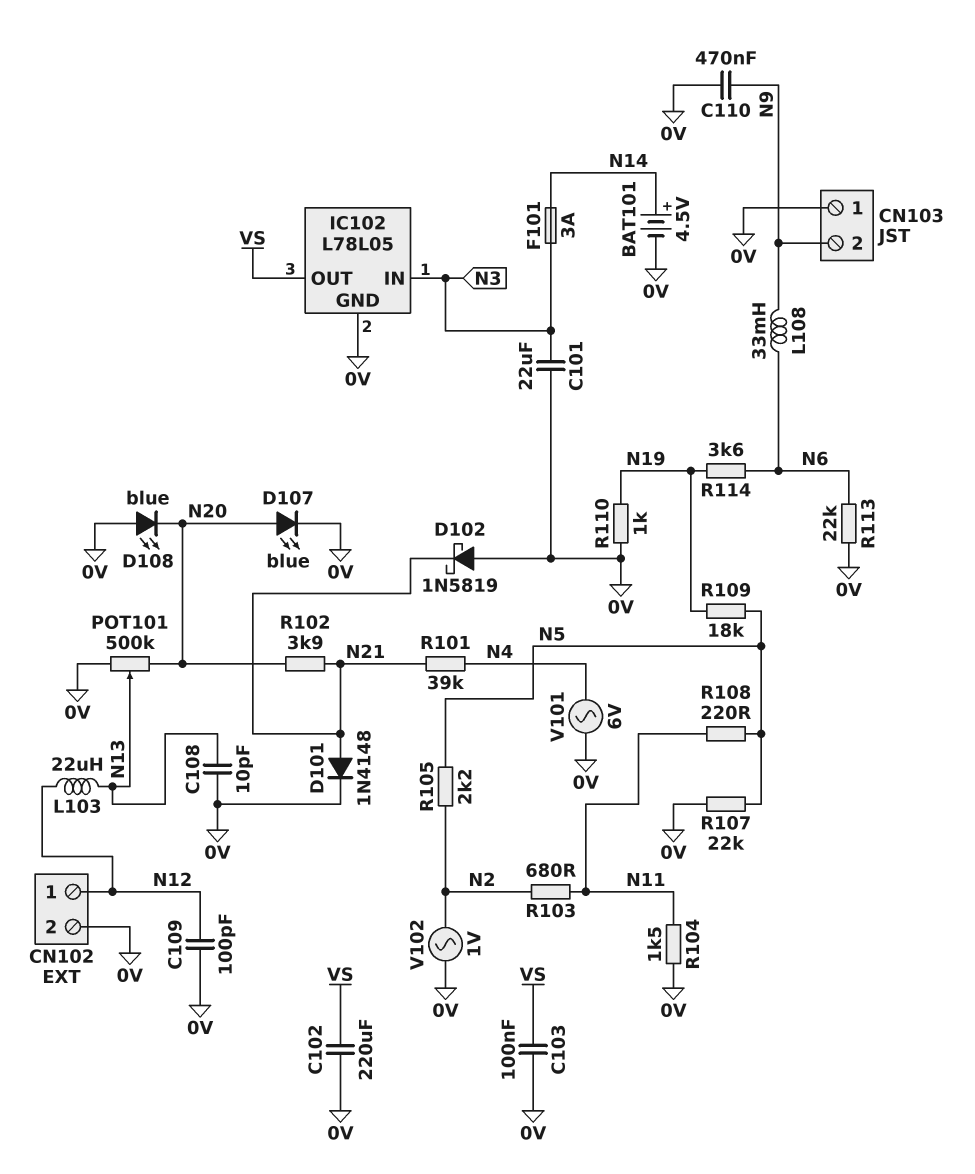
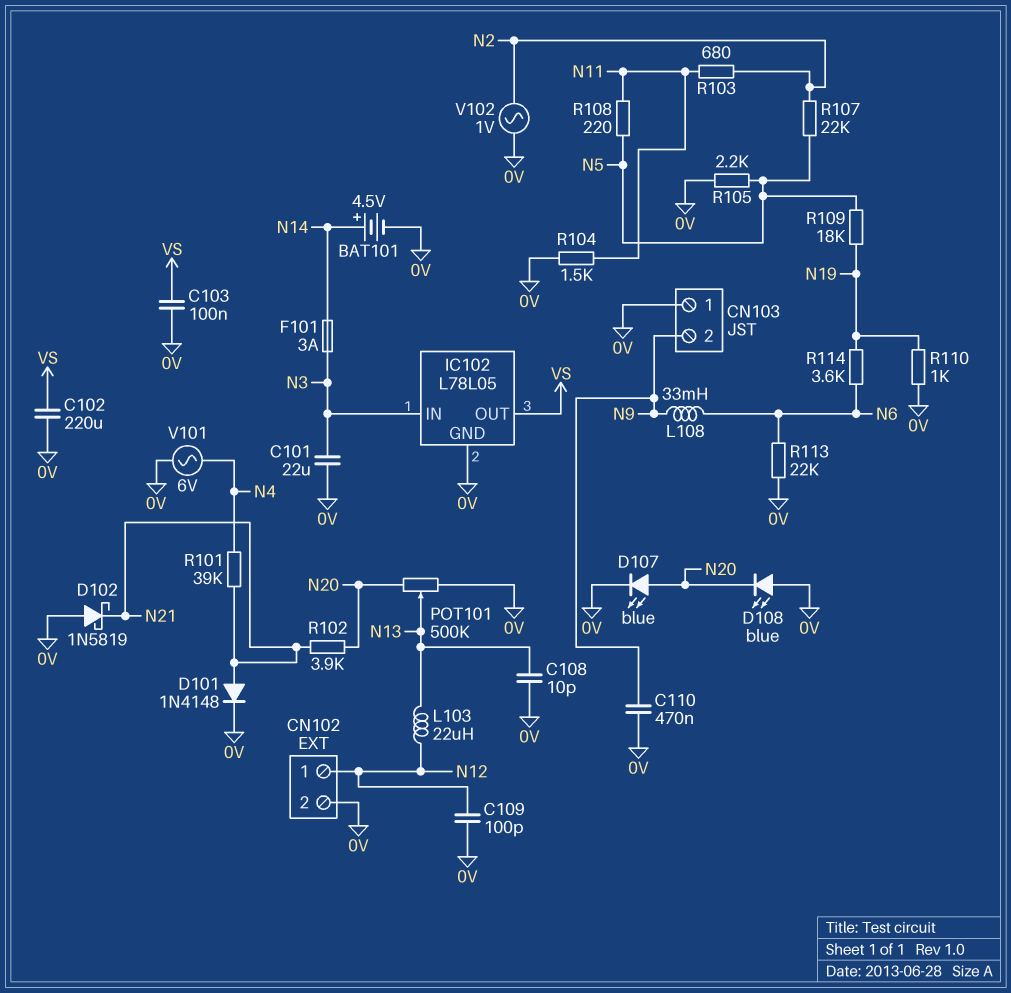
R105: 2.2k (N2, N5) -> 2.2k (0V, N5)
R107: 22k (0V, N5) -> 22k (N2, N5)

